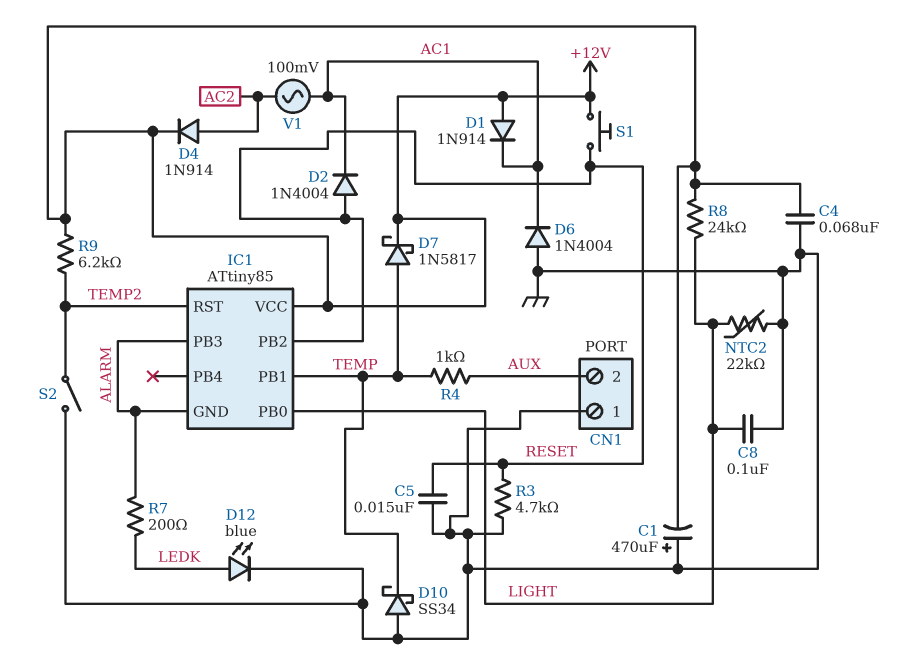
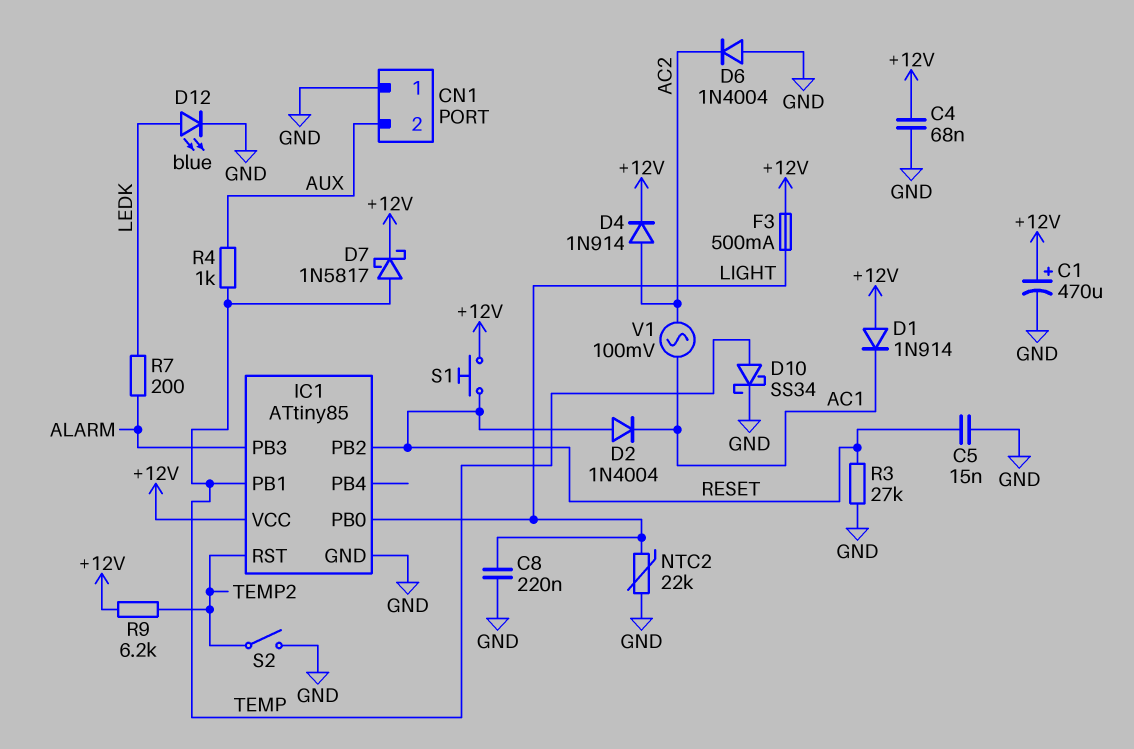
C1: 470uF (plus GND, minus +12V) -> 470uF (plus +12V, minus GND)
C8: 100nF (GND, LIGHT) -> 220nF (GND, LIGHT)
D6: diode 1N4004 (A GND, K AC1) -> diode 1N4004 (A GND, K AC2)
D10: schottky SS34 (A GND, K TEMP) -> schottky SS34 (A TEMP, K GND)
F3: none -> 500mA (+12V, LIGHT)
IC1 pin GND: ALARM -> GND
R3: 4.7k (GND, RESET) -> 27k (GND, RESET)
R8: 24k (+12V, LIGHT) -> none

